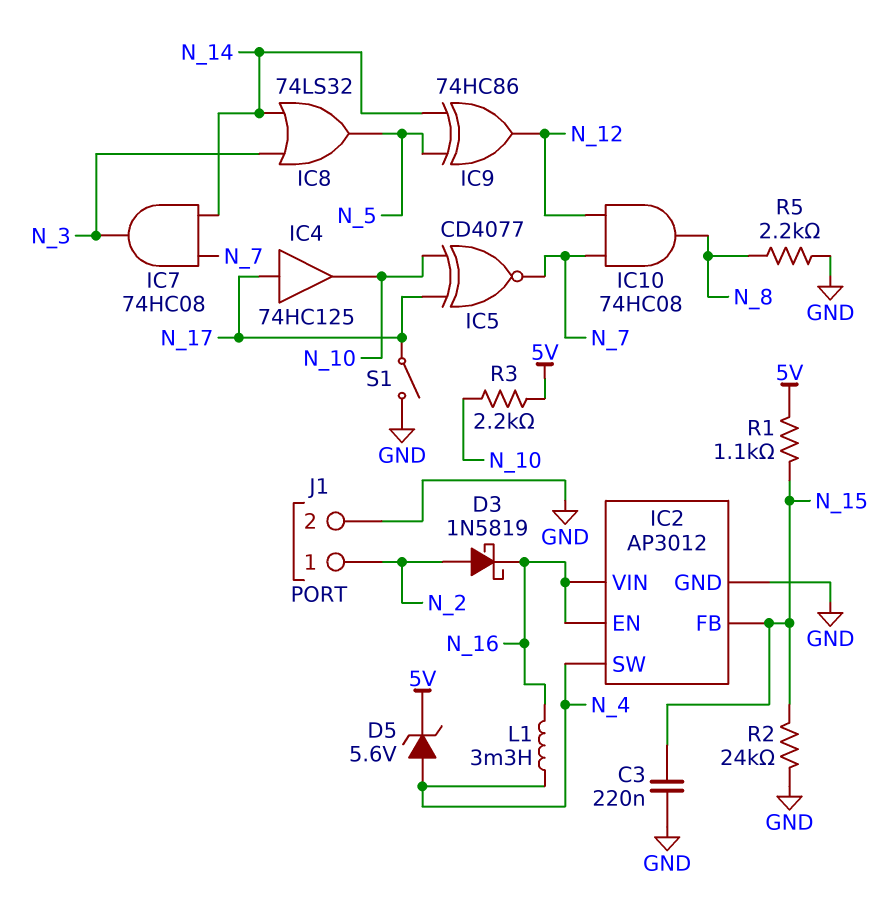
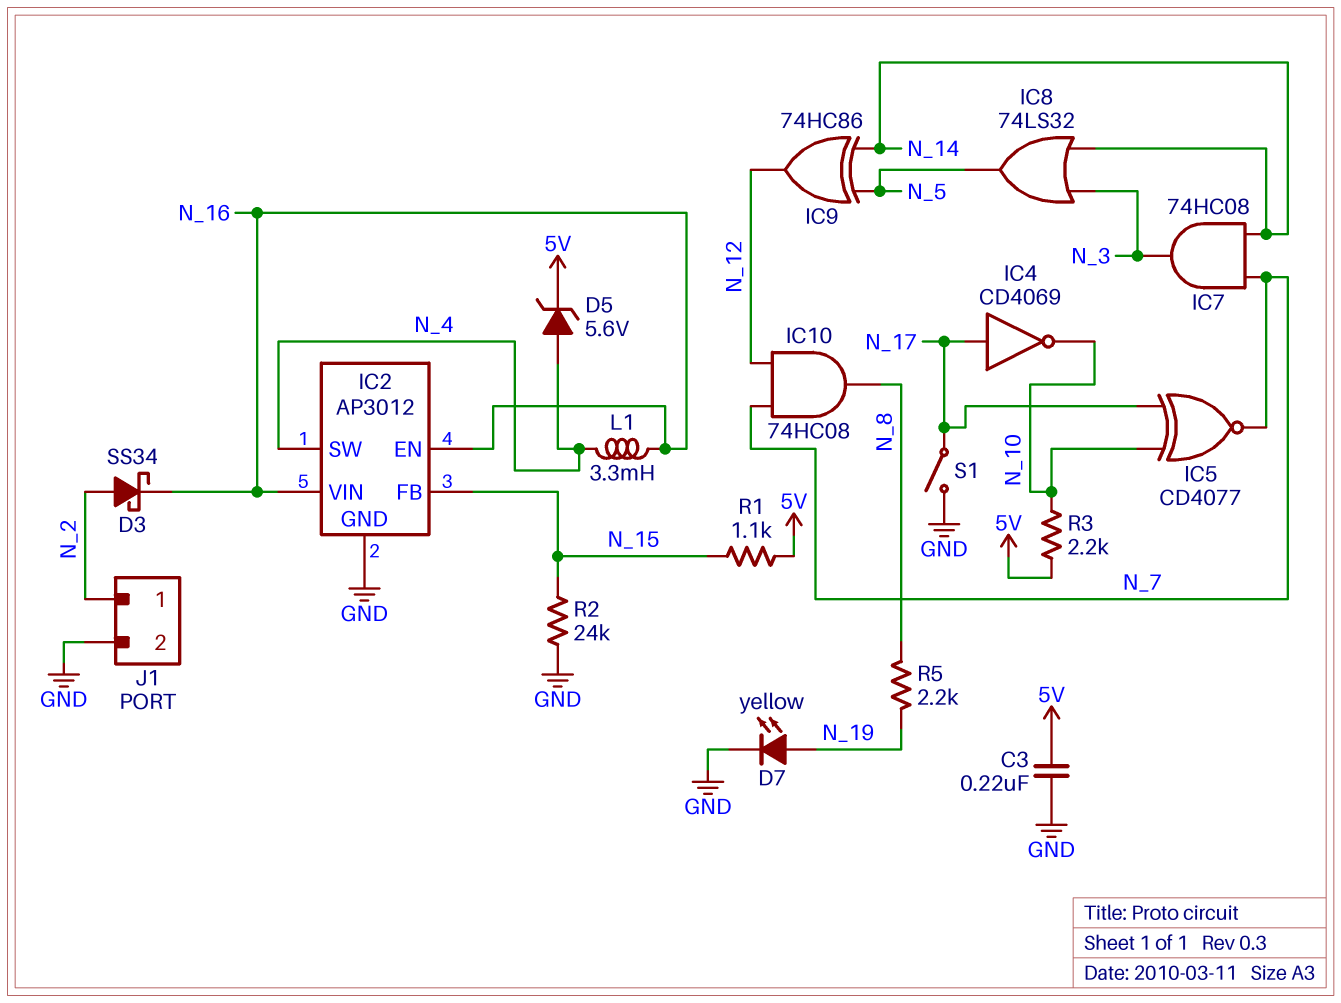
C3: 220nF (GND, N_15) -> 220nF (5V, GND)
D3: schottky 1N5819 (A N_2, K N_16) -> schottky SS34 (A N_2, K N_16)
D7: none -> LED yellow (A N_19, K GND)
IC4: buffer 74HC125 (in N_17, out N_10) -> NOT CD4069 (in N_17, out N_10)
R5: 2.2k (GND, N_8) -> 2.2k (N_8, N_19)

